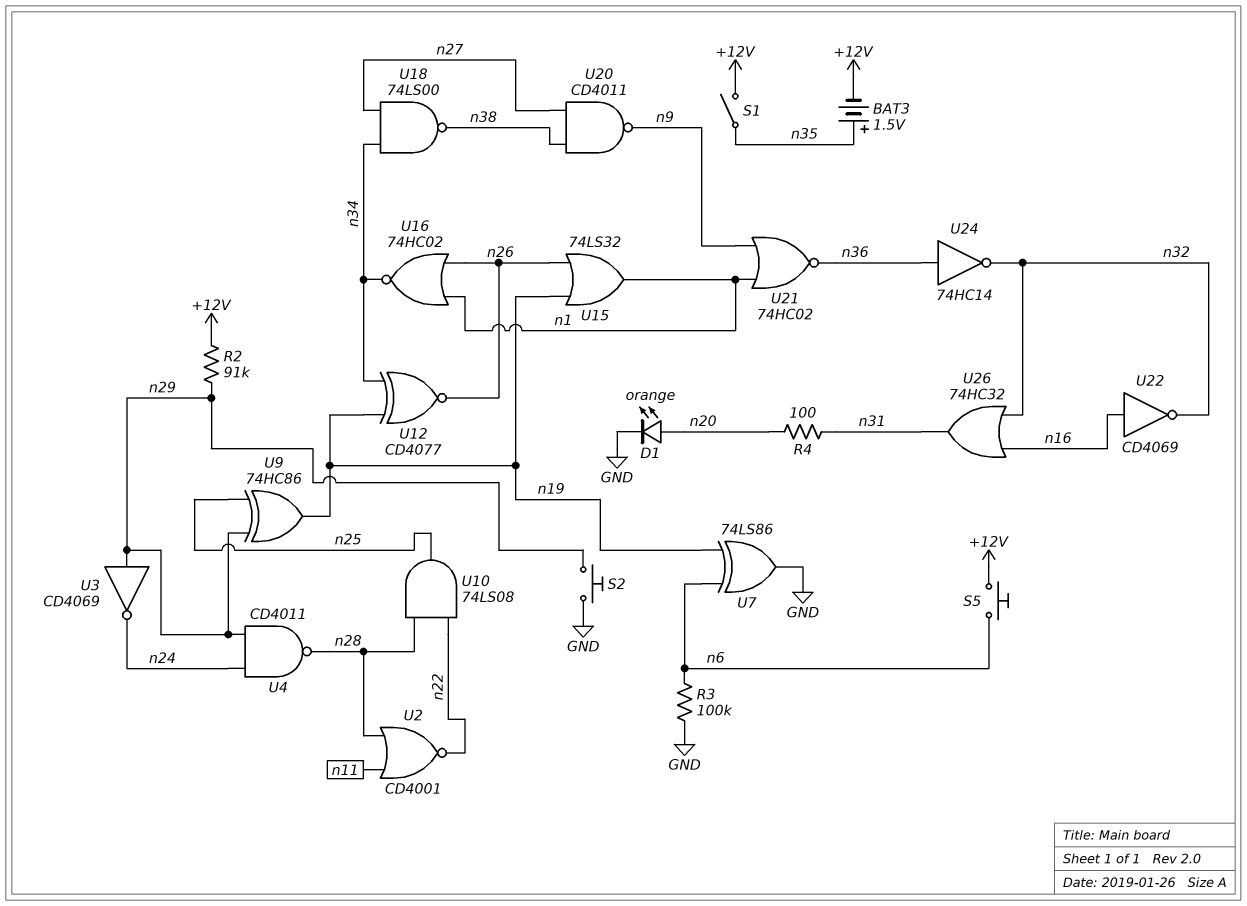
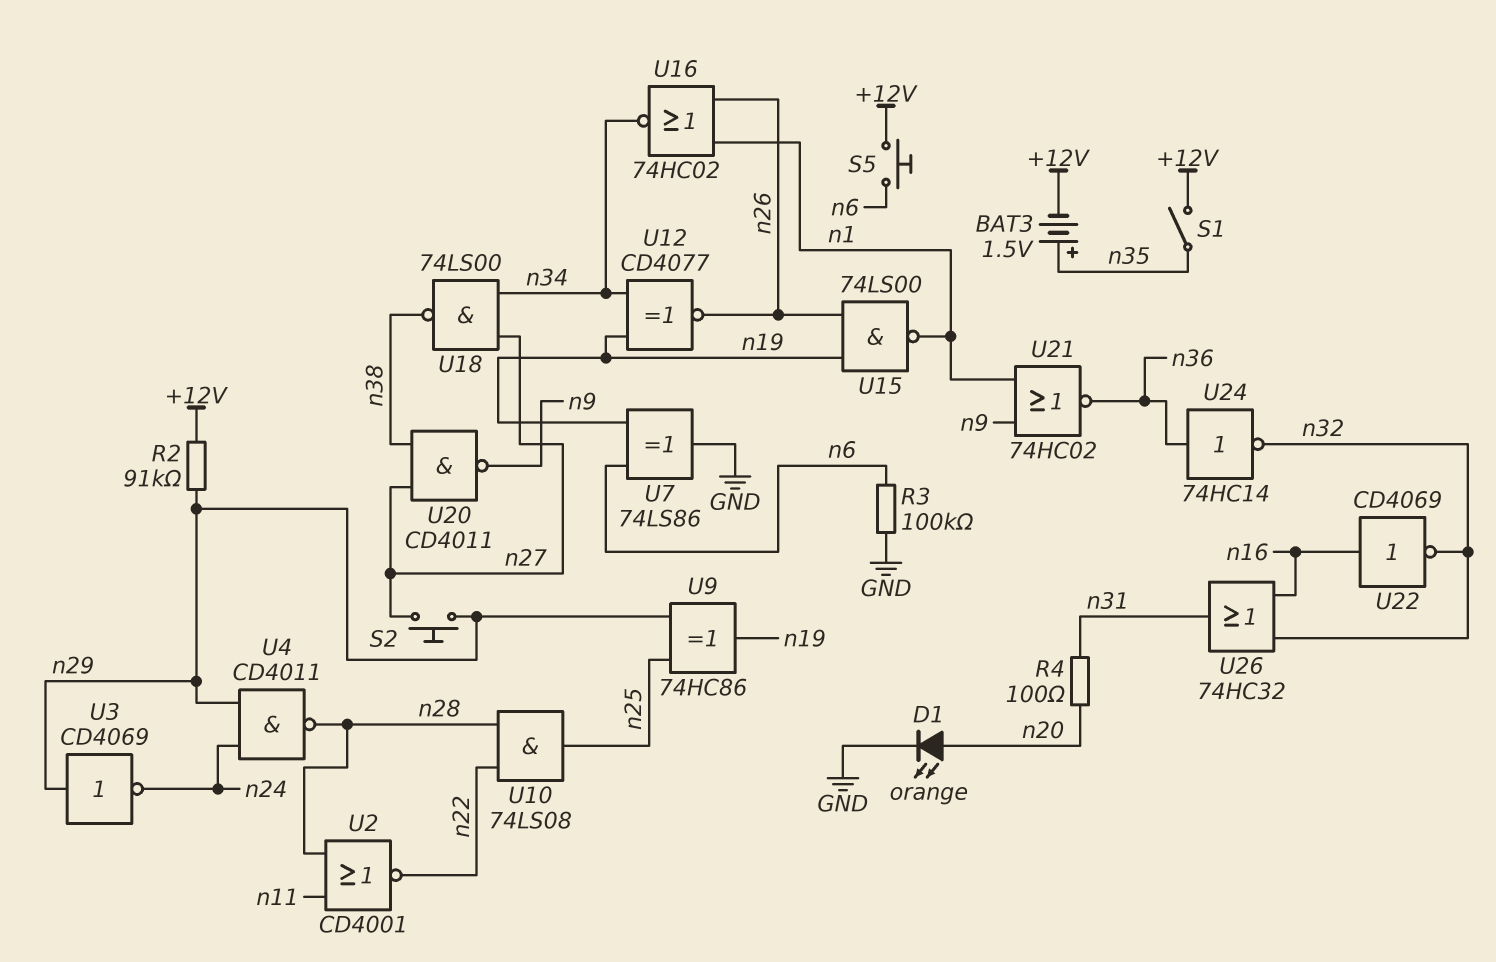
S2: button (GND, n29) -> button (n27, n29)
U15: OR 74LS32 (in n19, in n26, out n1) -> NAND 74LS00 (in n19, in n26, out n1)

